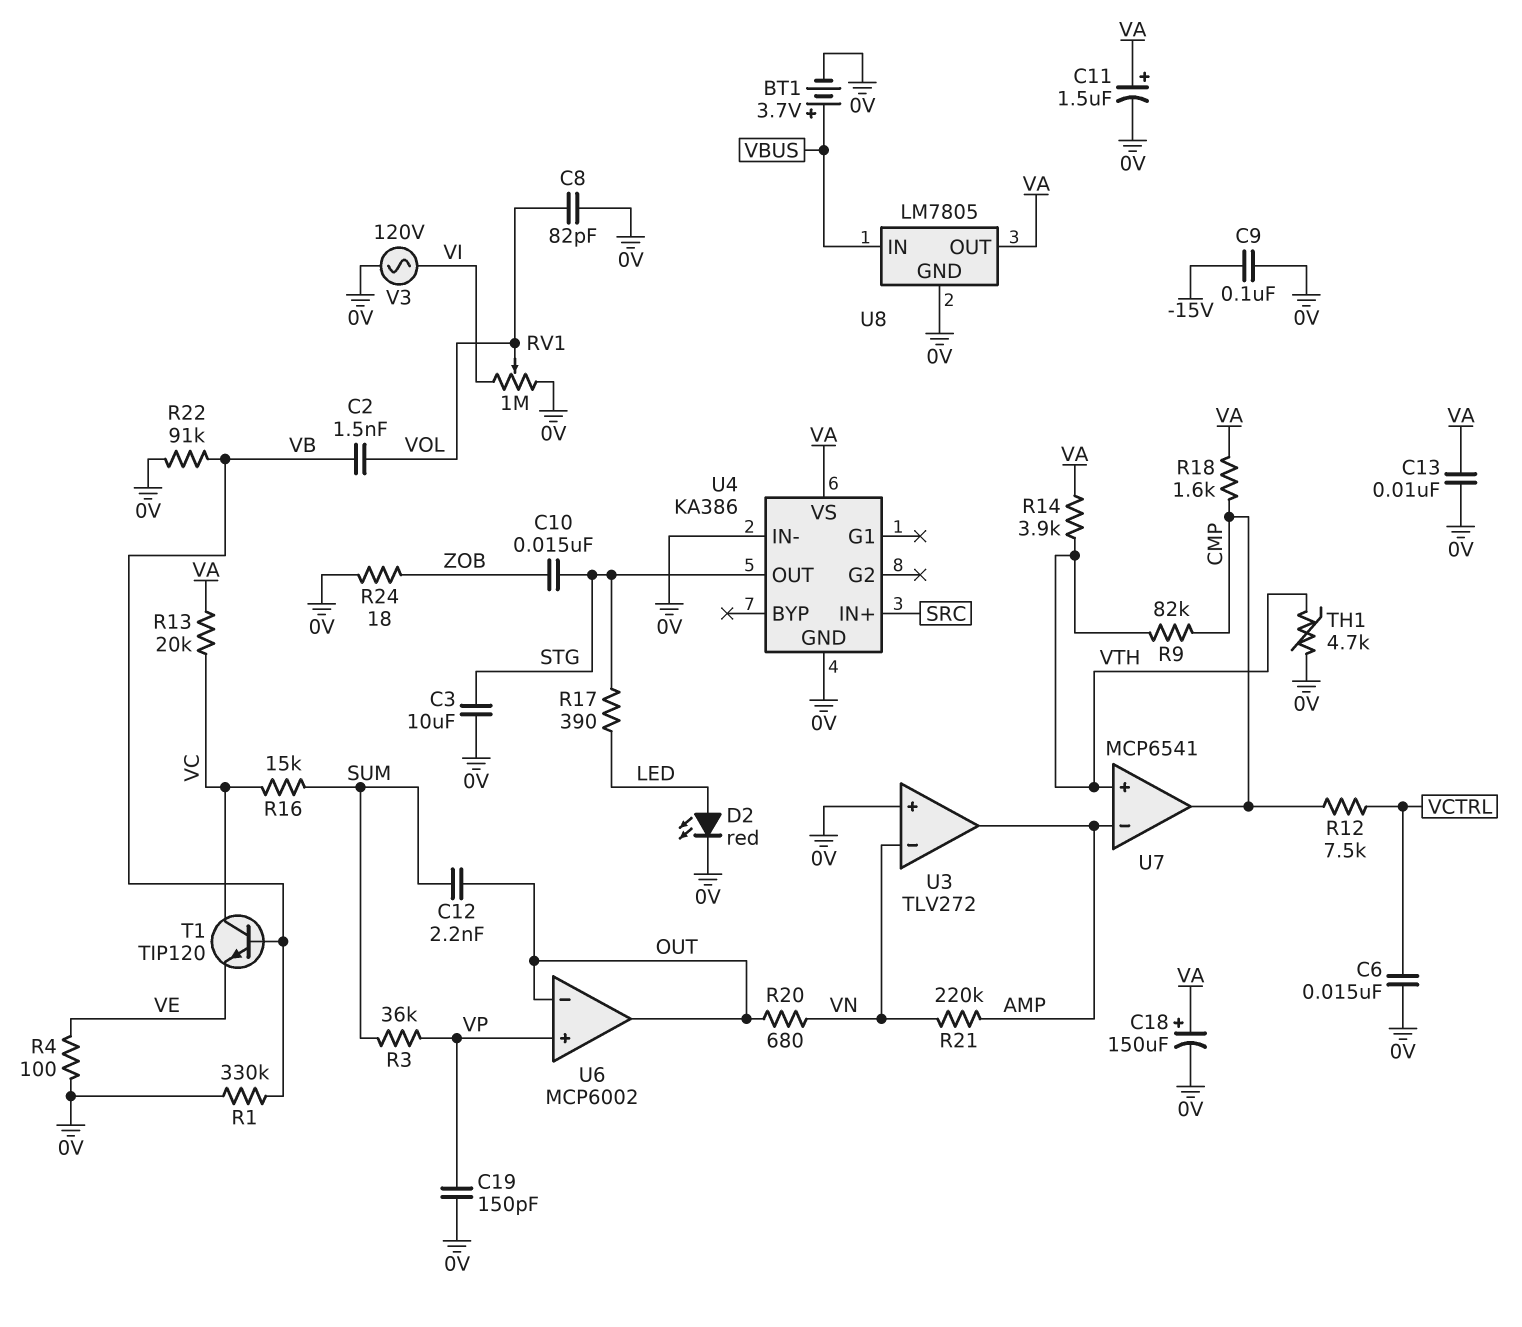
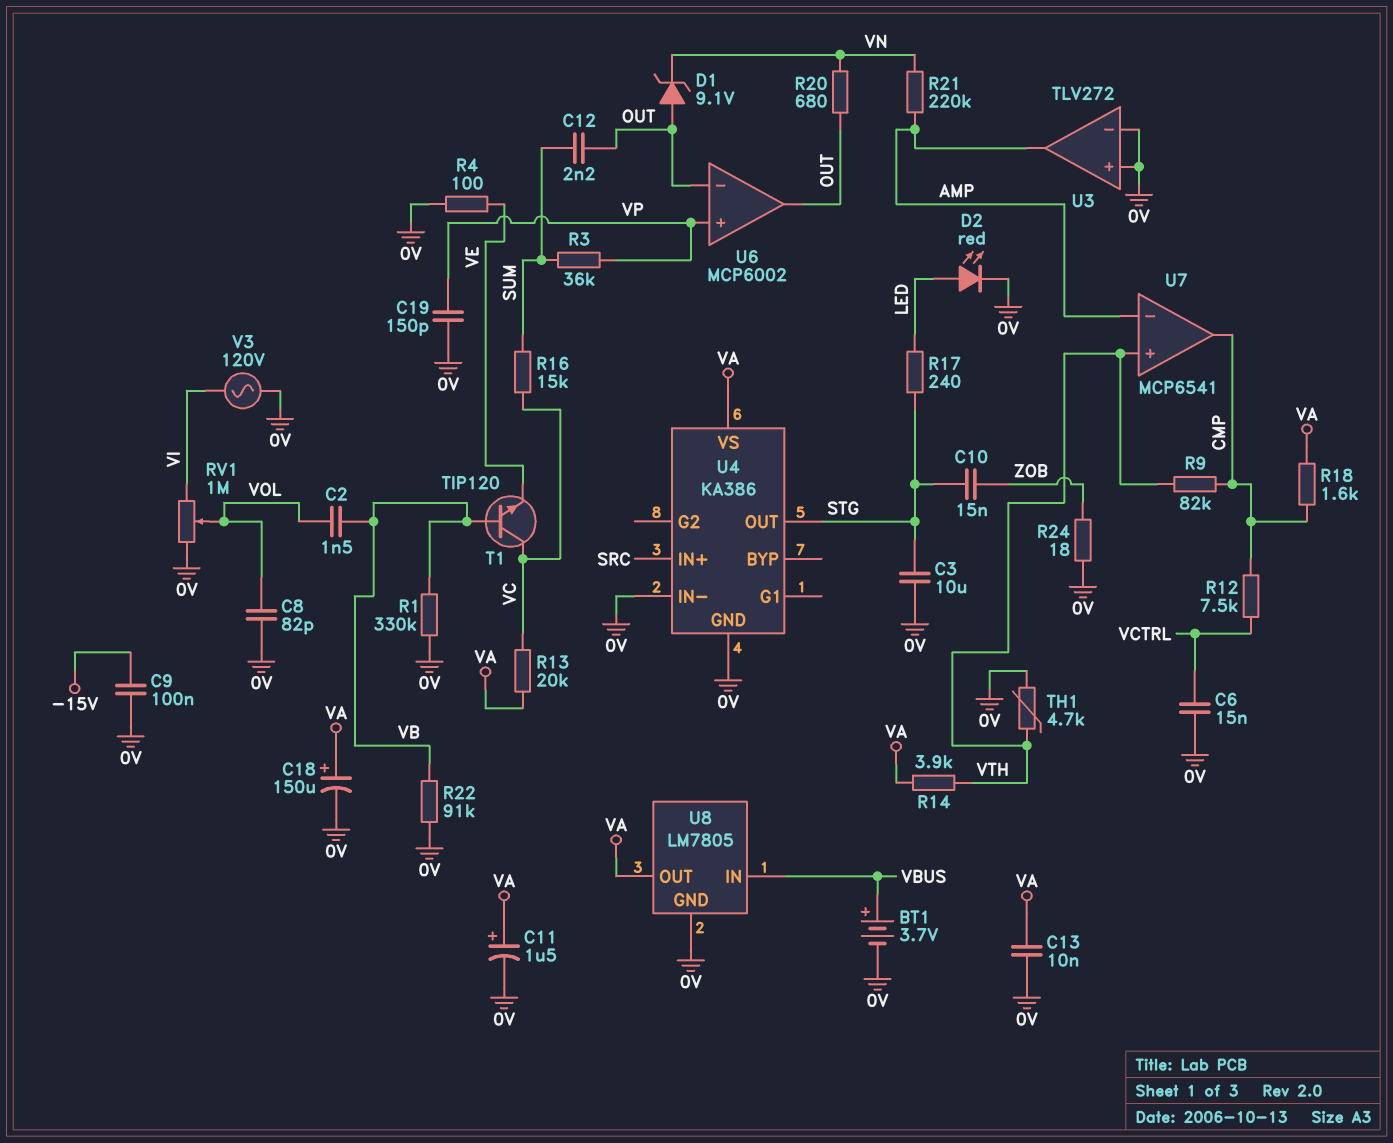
D1: none -> zener 9.1V (A OUT, K VN)
R17: 390 (LED, STG) -> 240 (LED, STG)
U3 pin in-: VN -> 0V

